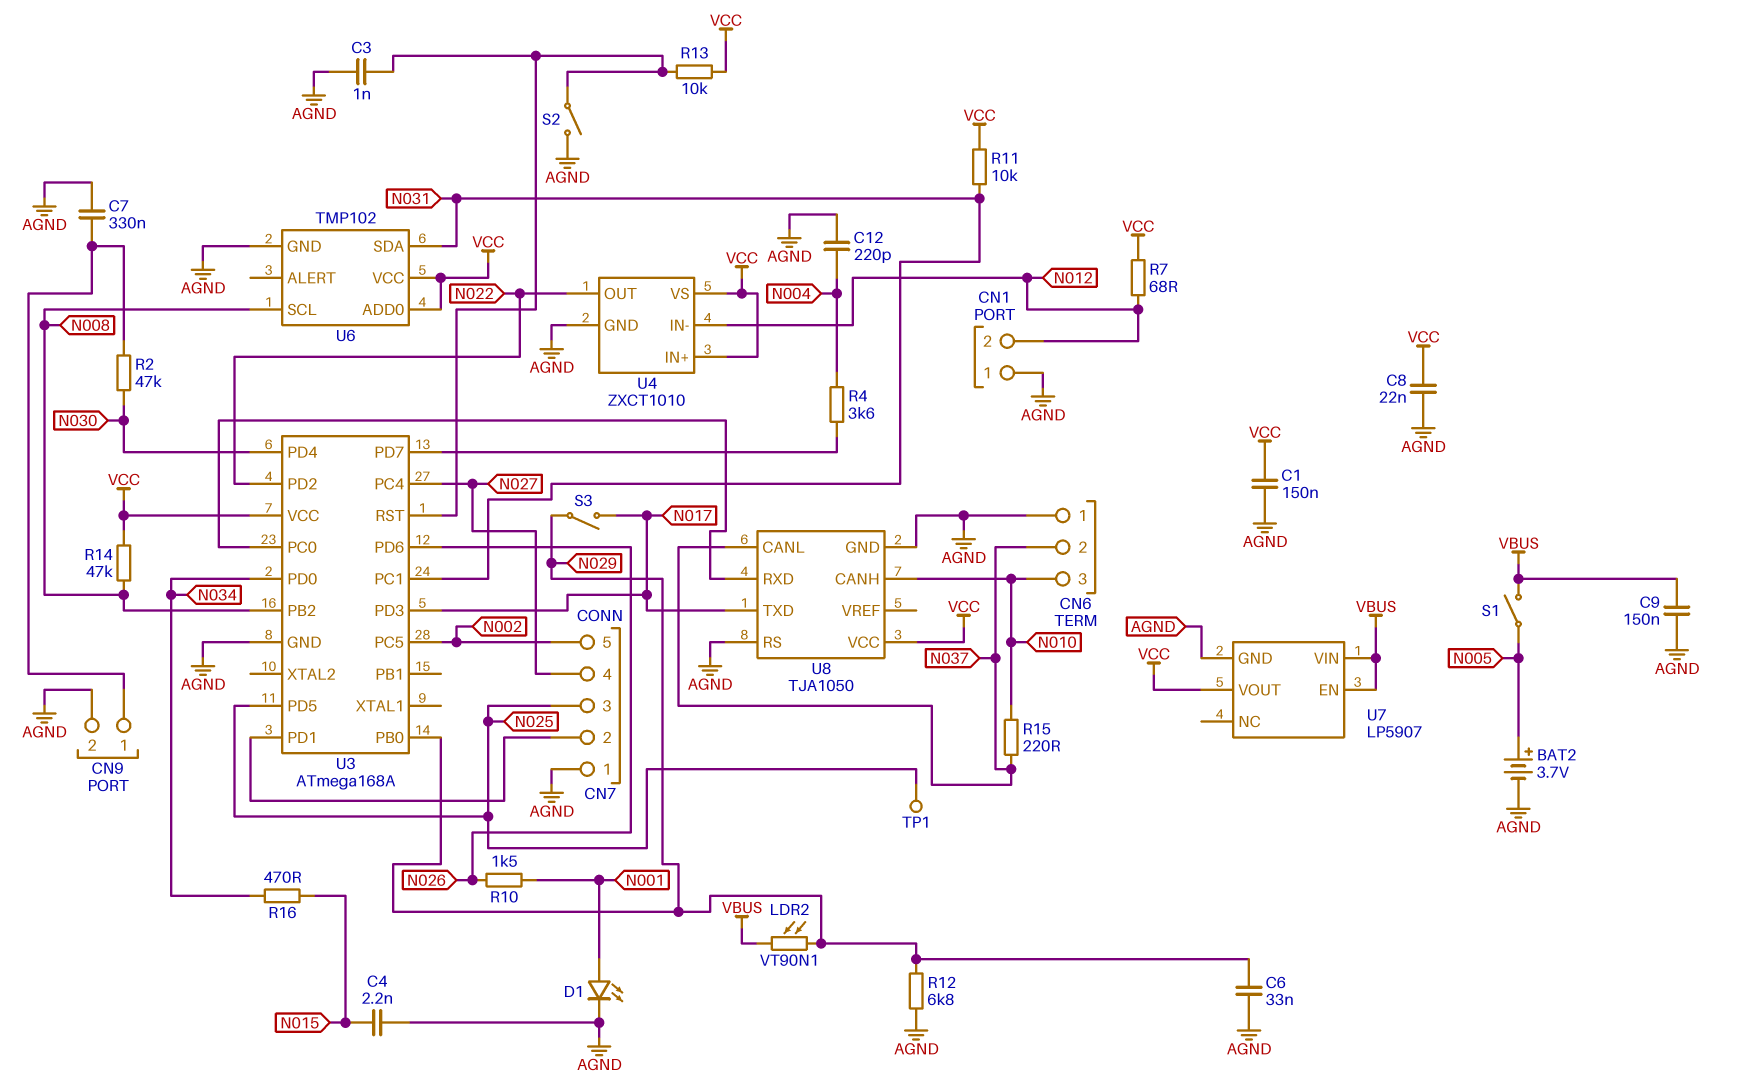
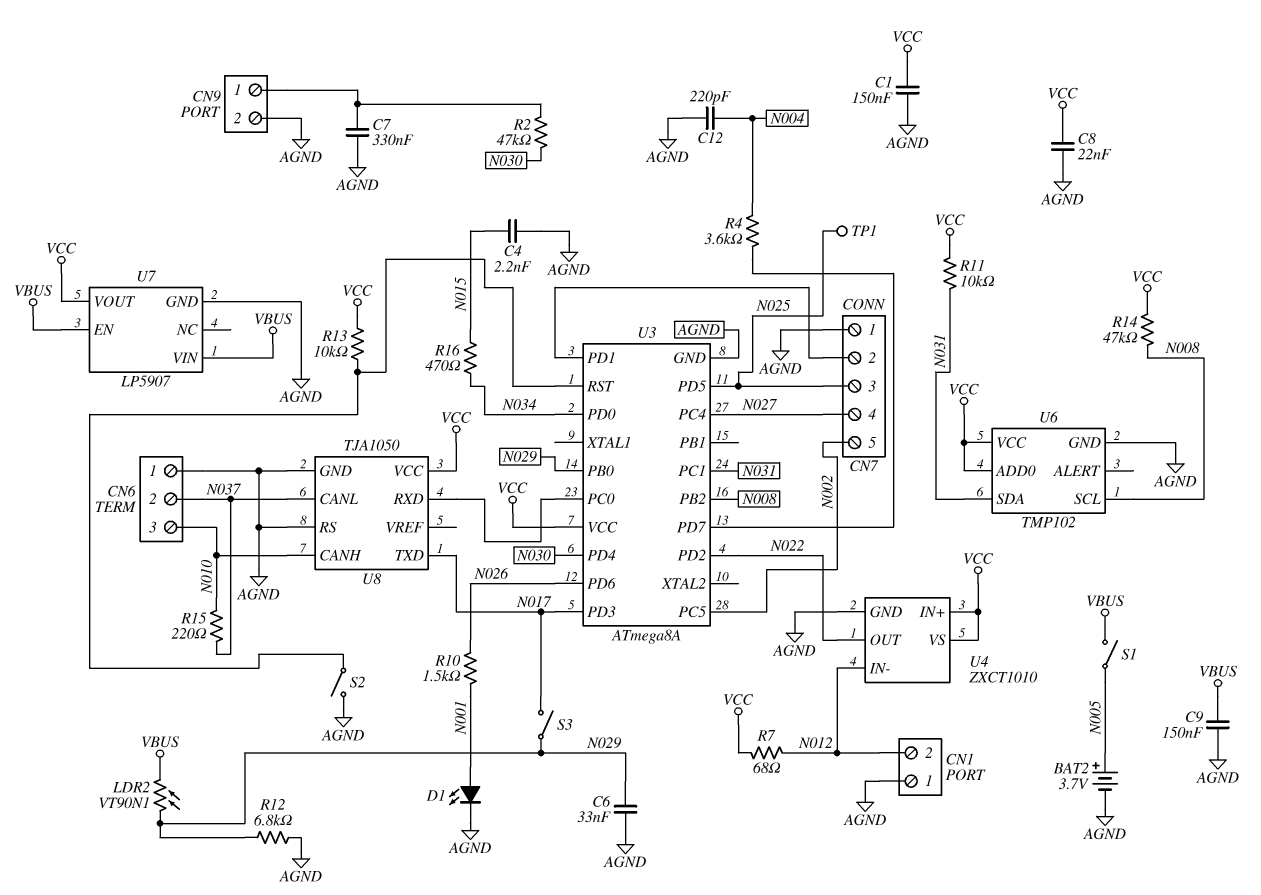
C3: 1nF (AGND, U3/RST) -> none
U3: ATmega168A -> ATmega8A

